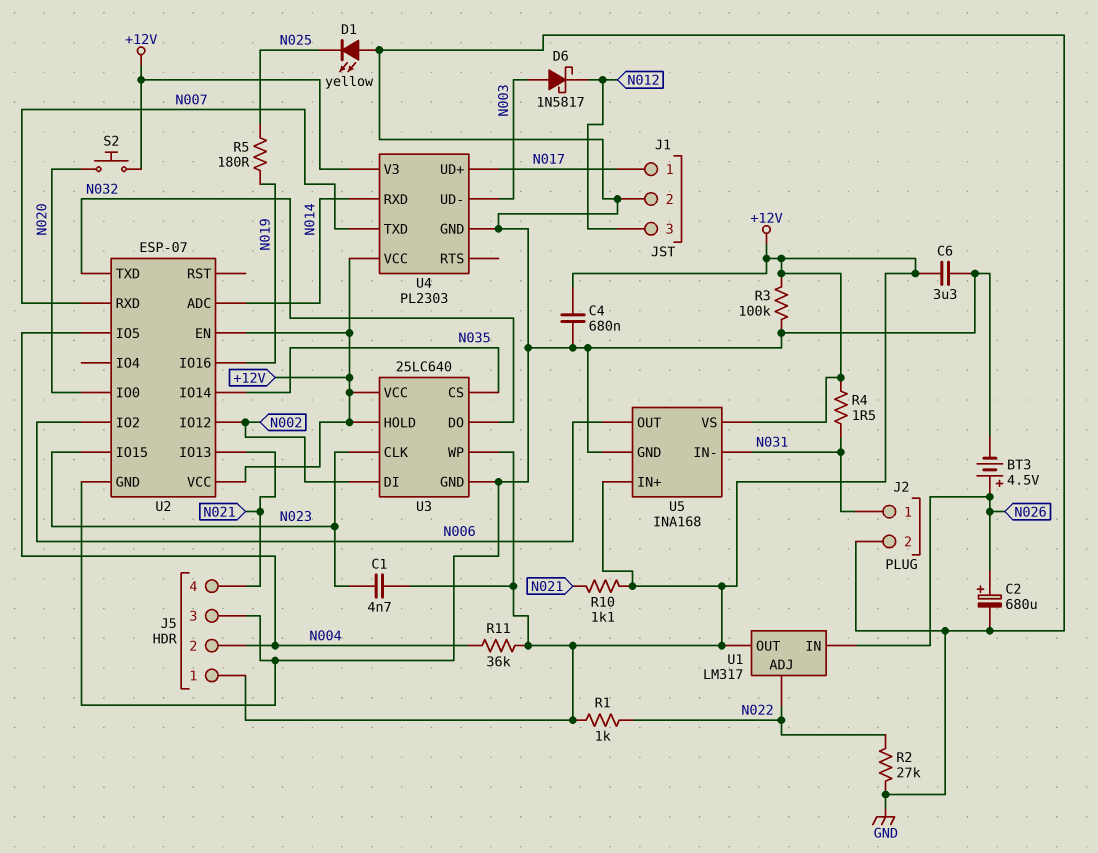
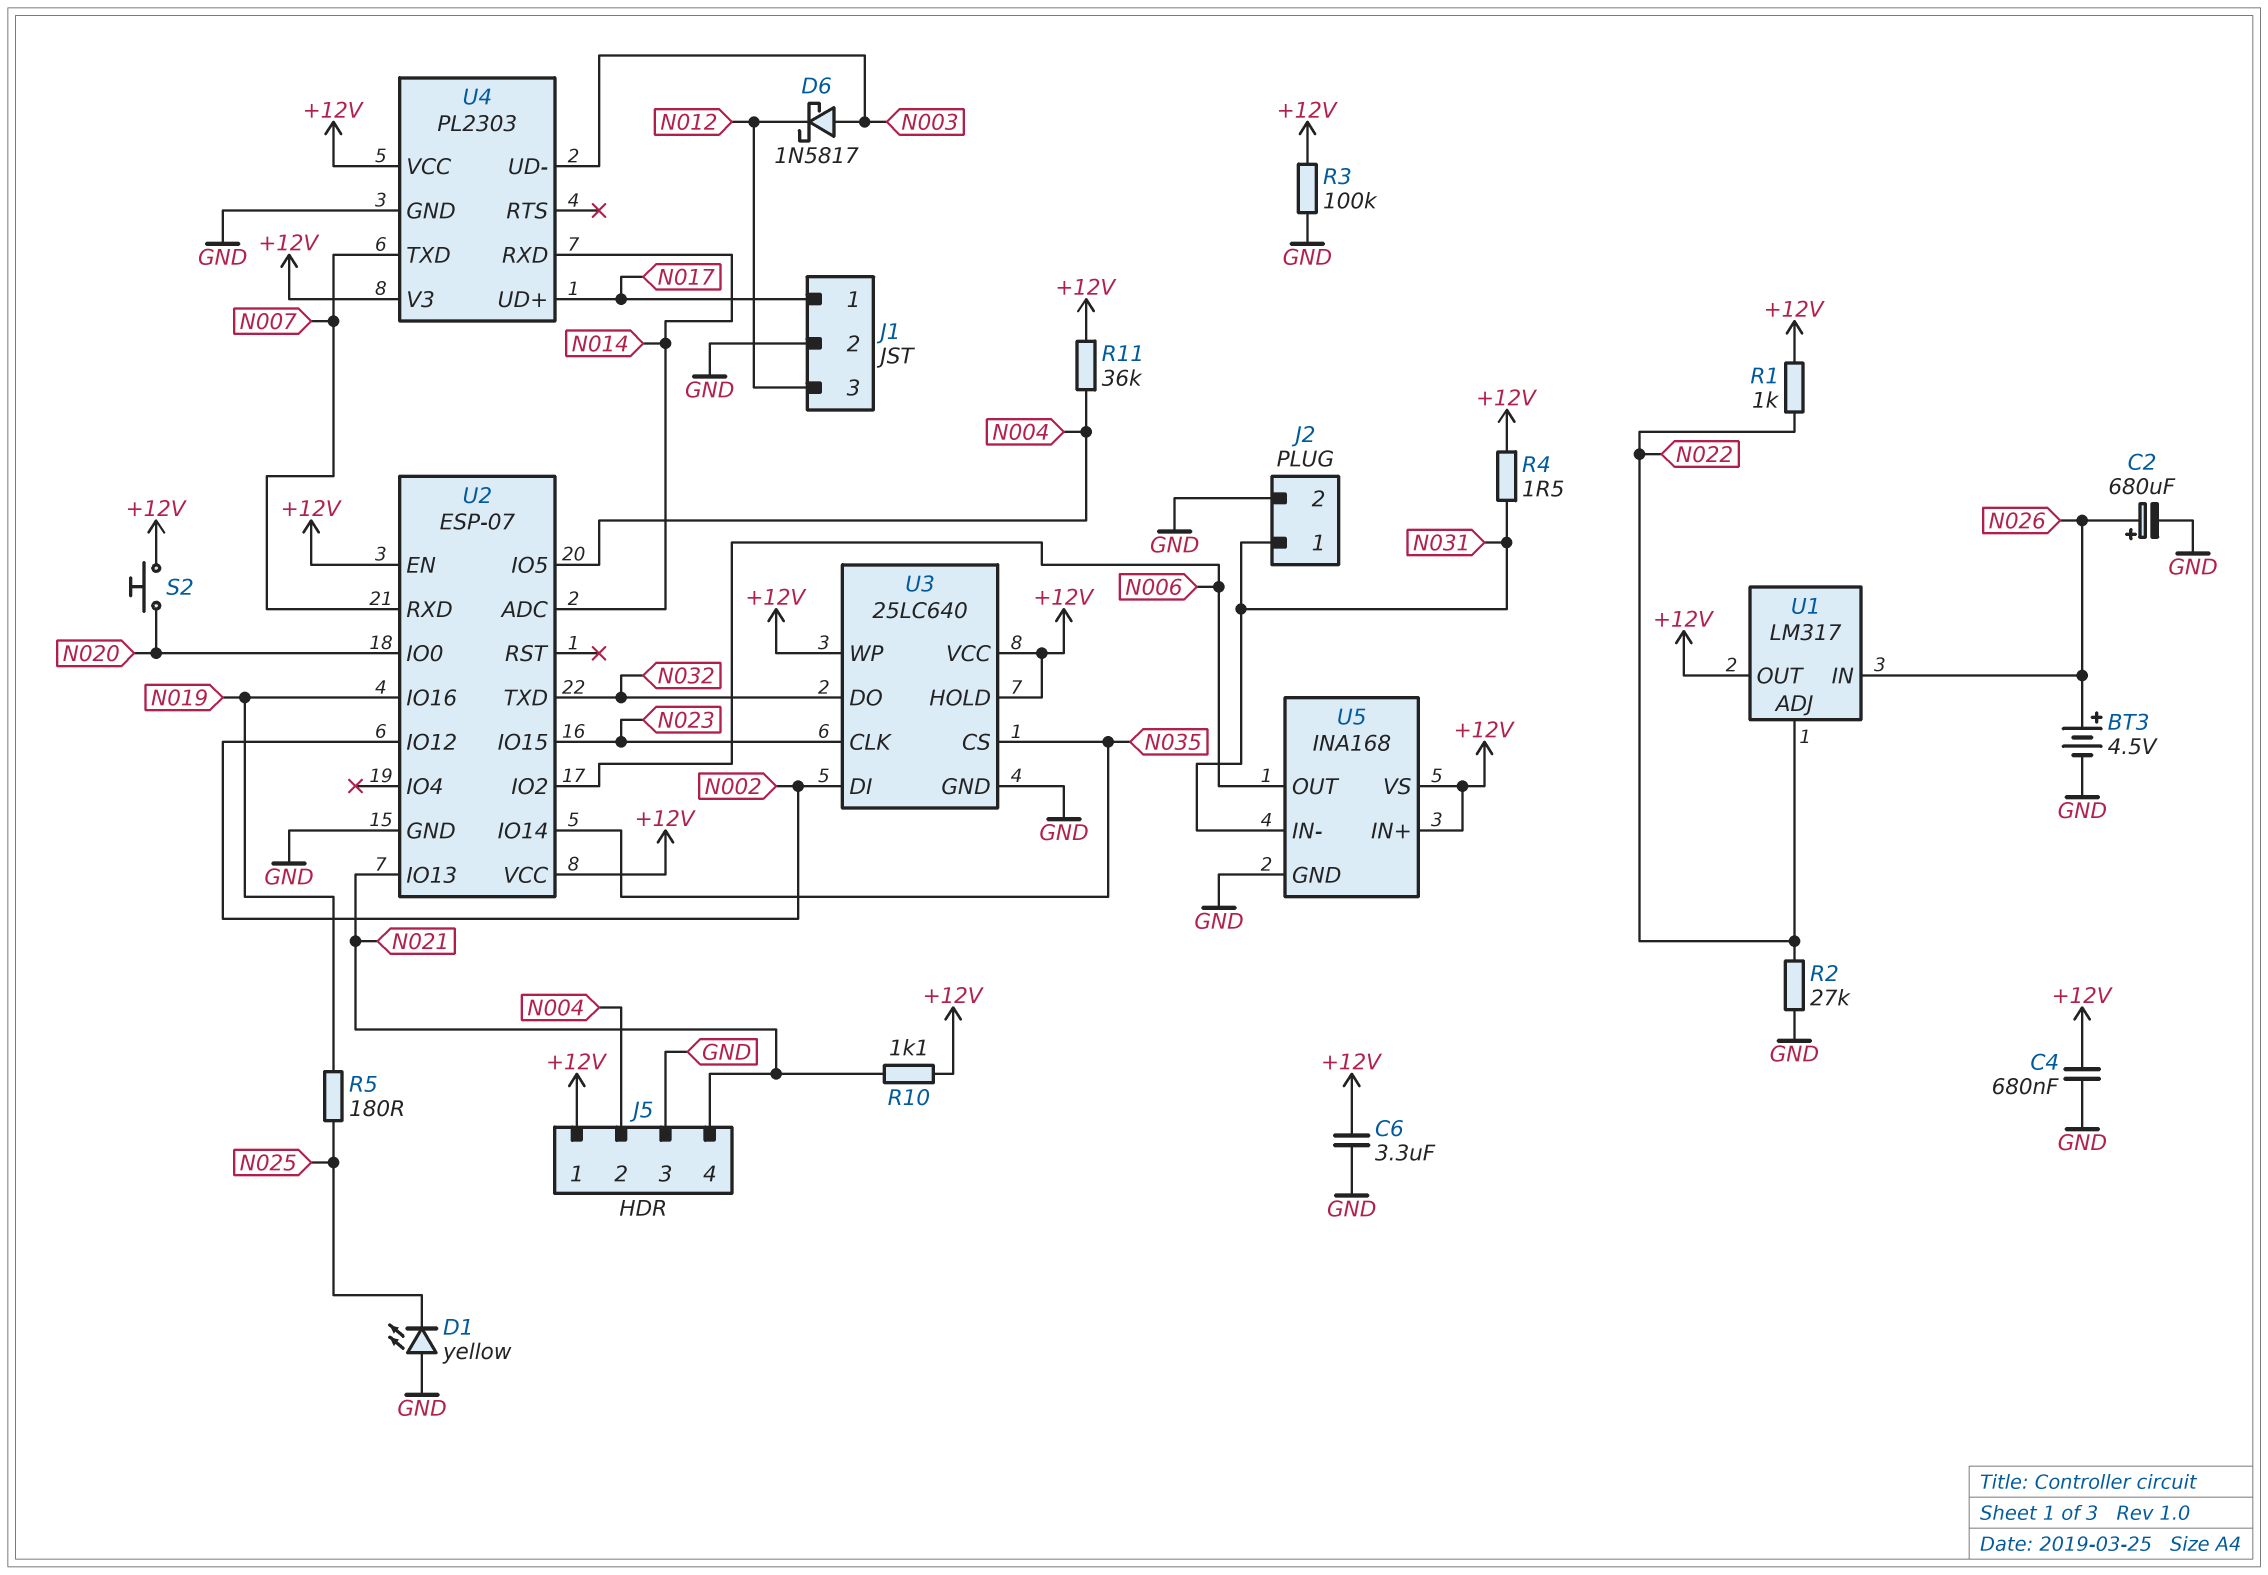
C1: 4.7nF (+12V, N023) -> none

